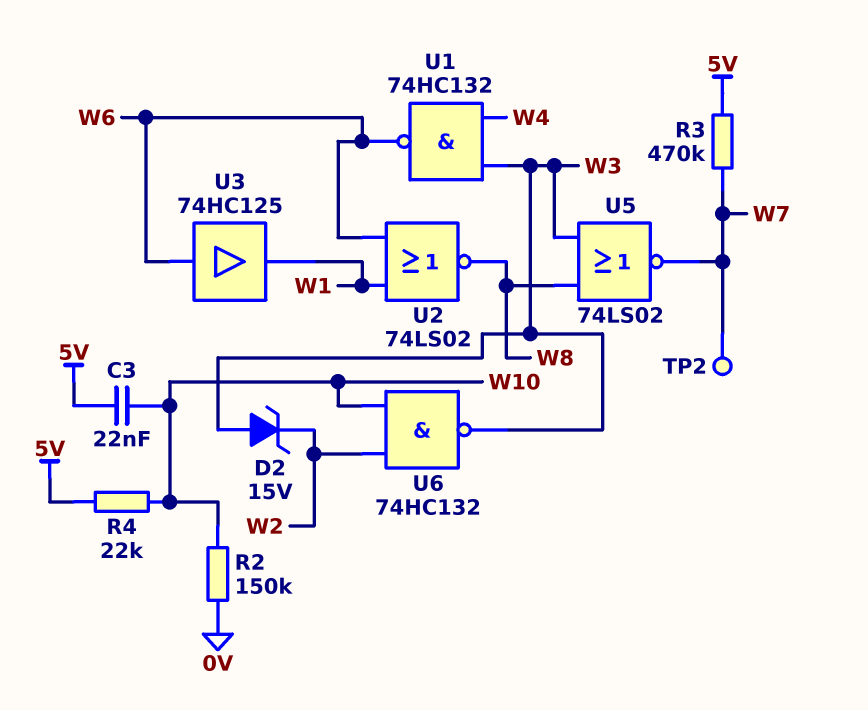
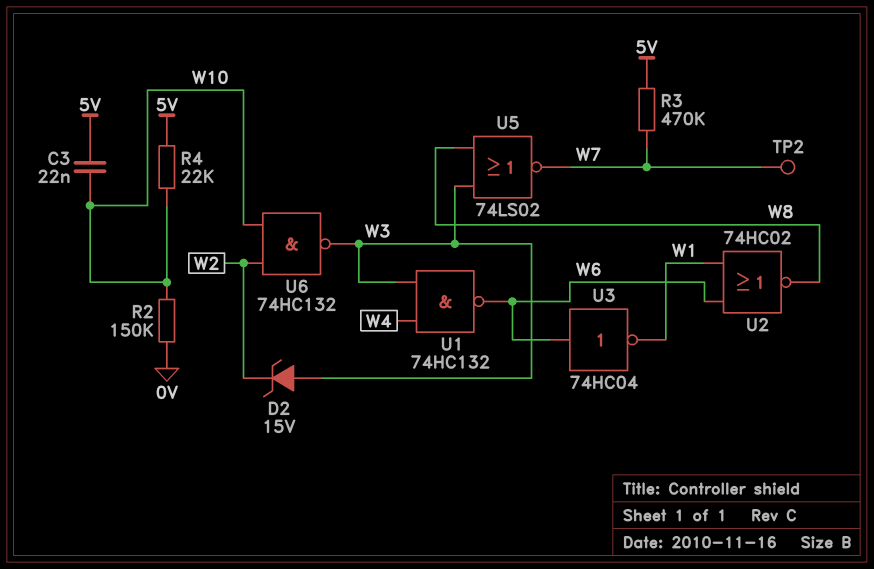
U2: NOR 74LS02 (in W1, in W6, out W8) -> NOR 74HC02 (in W1, in W6, out W8)
U3: buffer 74HC125 (in W6, out W1) -> NOT 74HC04 (in W6, out W1)

